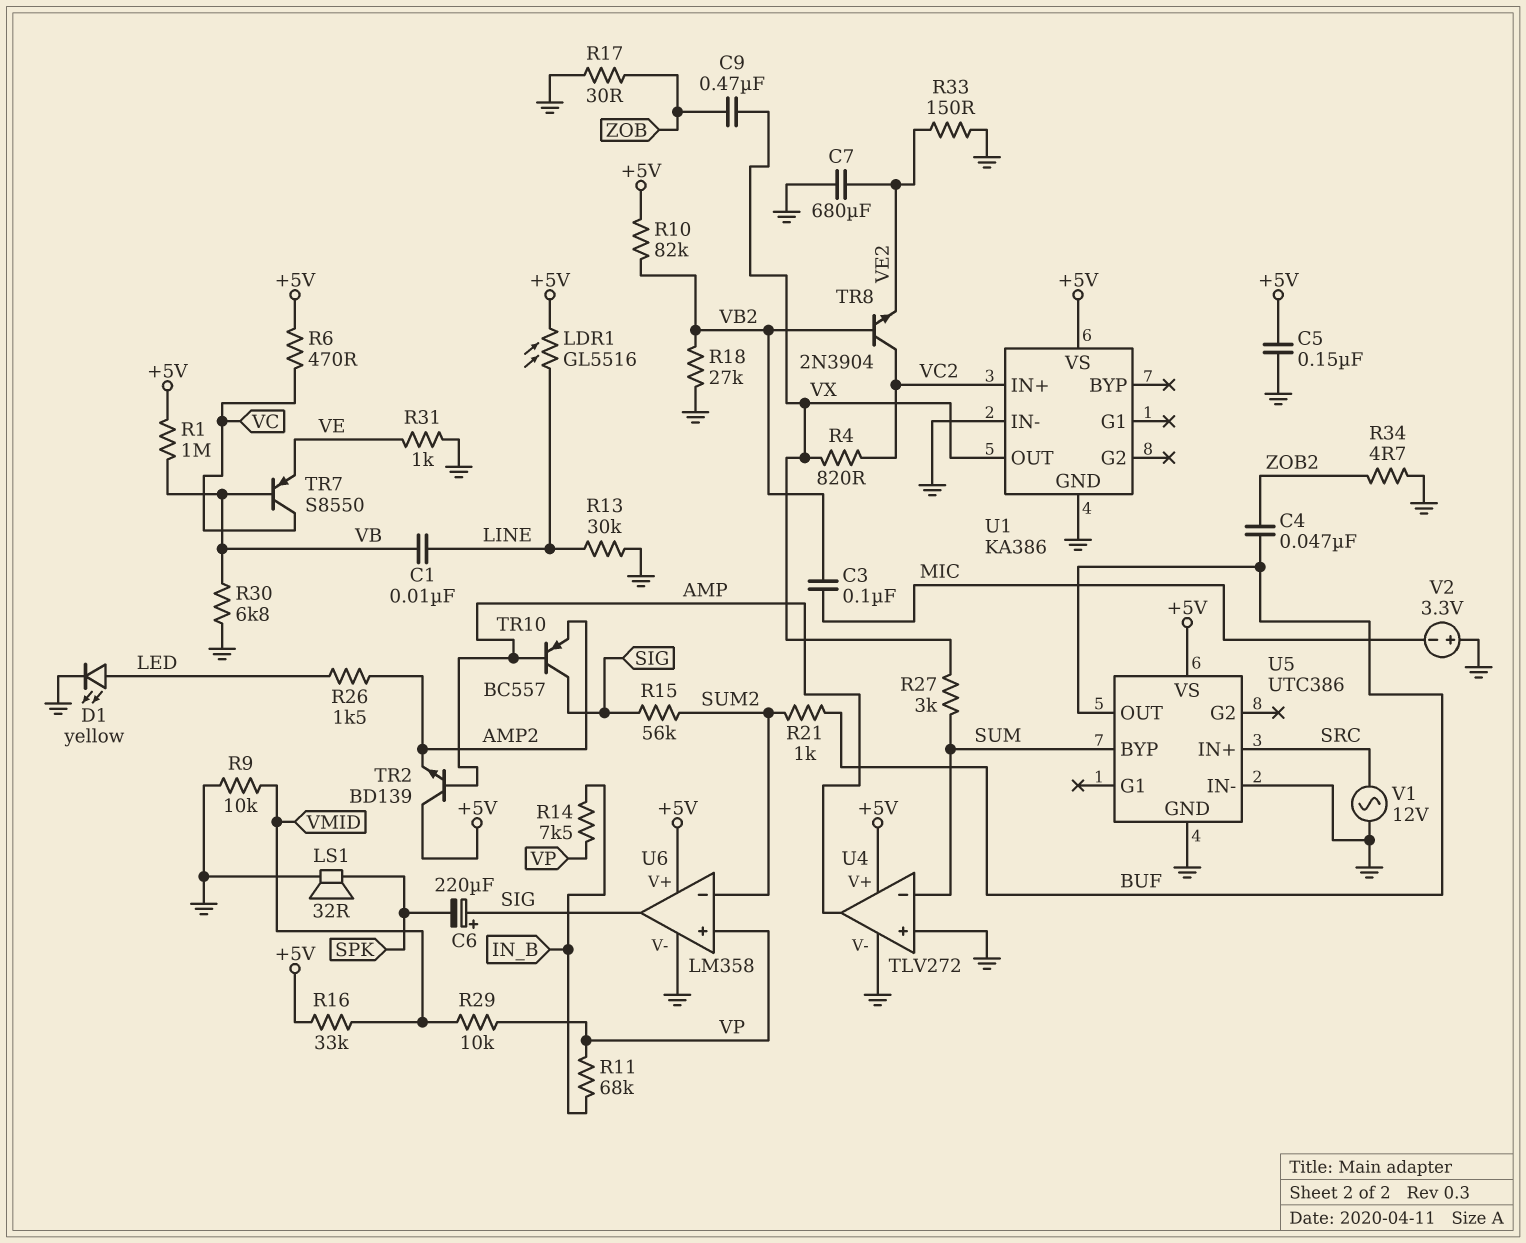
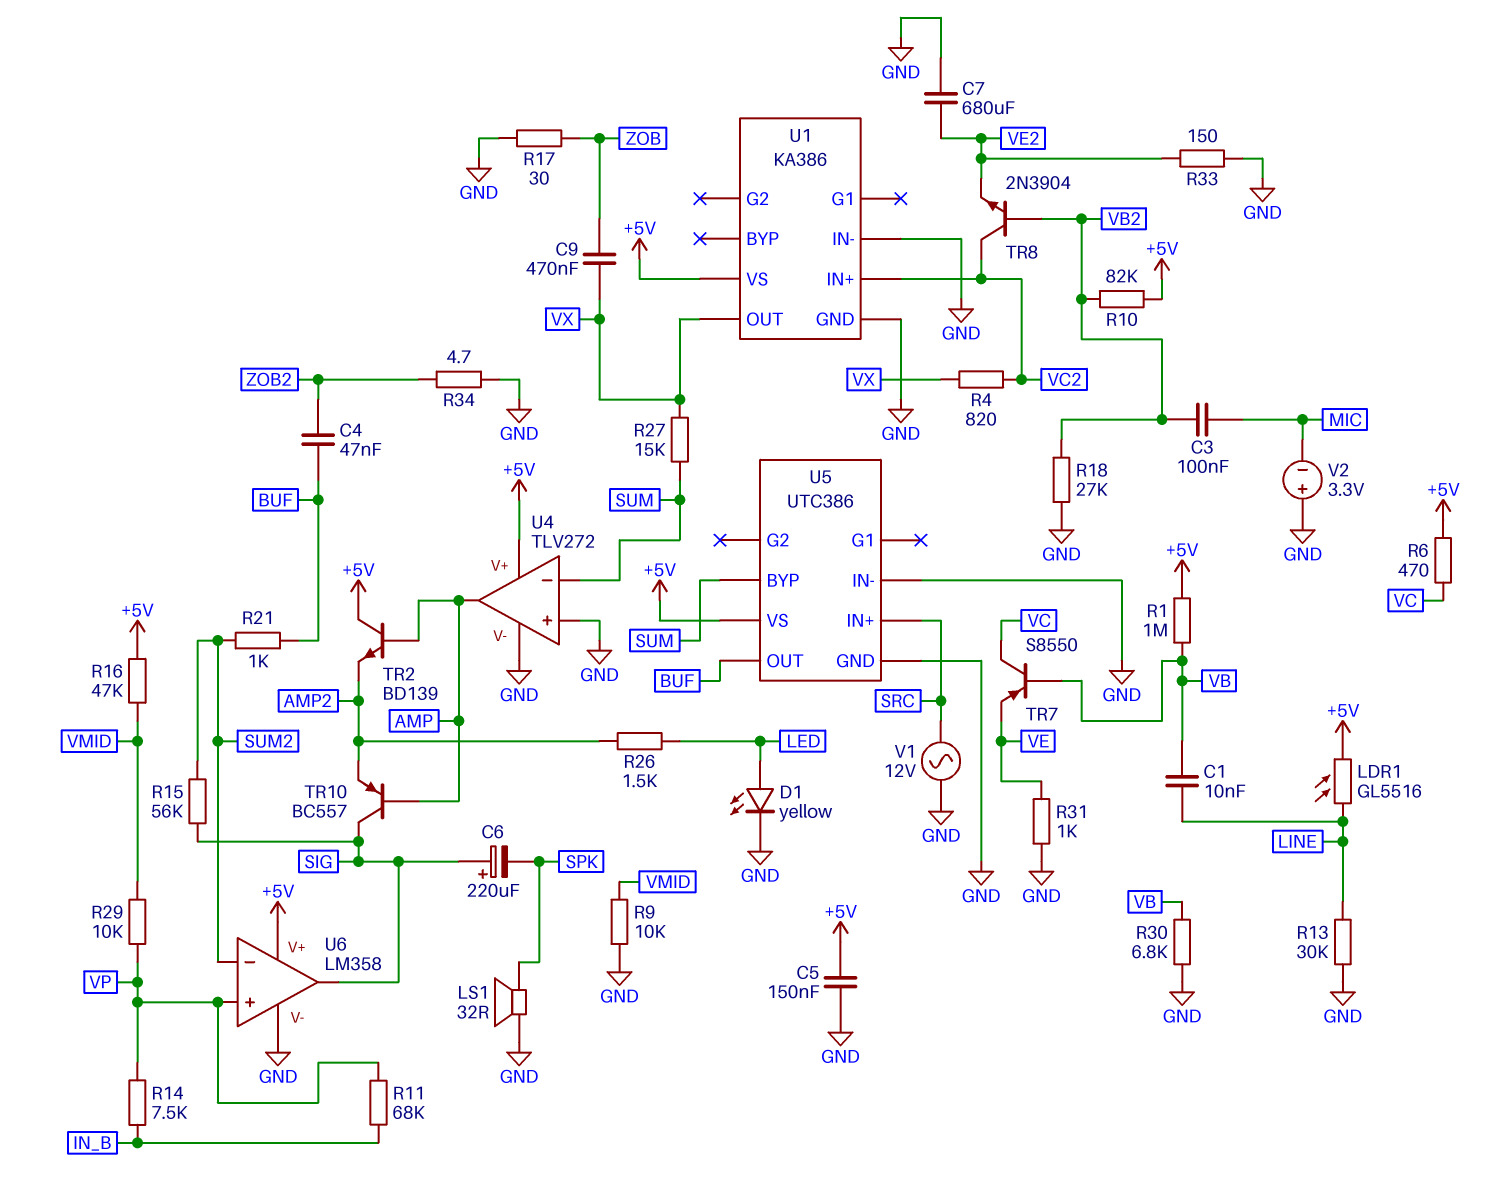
R16: 33k (+5V, VMID) -> 47k (+5V, VMID)
R27: 3k (SUM, VX) -> 15k (SUM, VX)

